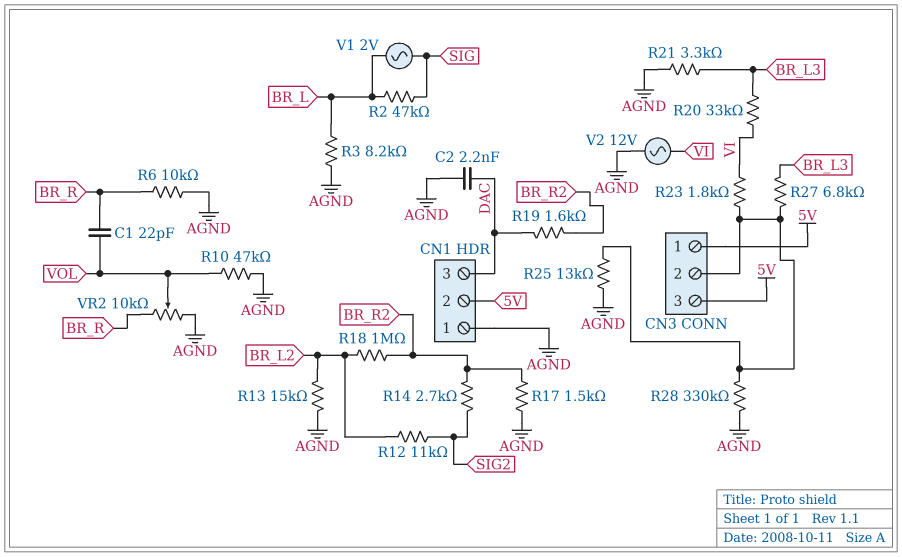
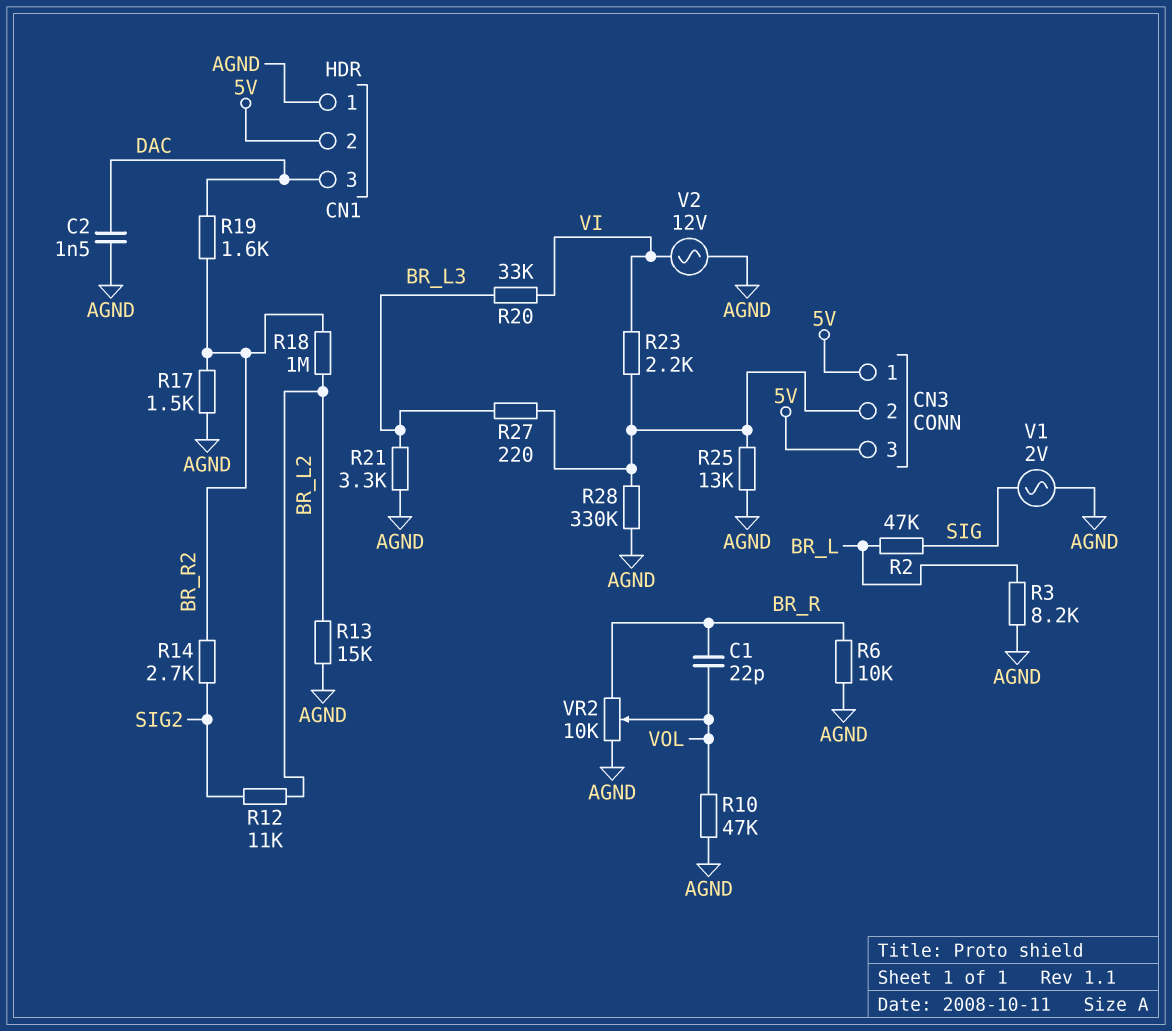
C2: 2.2nF (AGND, DAC) -> 1.5nF (AGND, DAC)
R23: 1.8k (CN3/2, VI) -> 2.2k (CN3/2, VI)
R27: 6.8k (BR_L3, CN3/2) -> 220 (BR_L3, CN3/2)
V1: AC 2V (BR_L, SIG) -> AC 2V (AGND, SIG)

